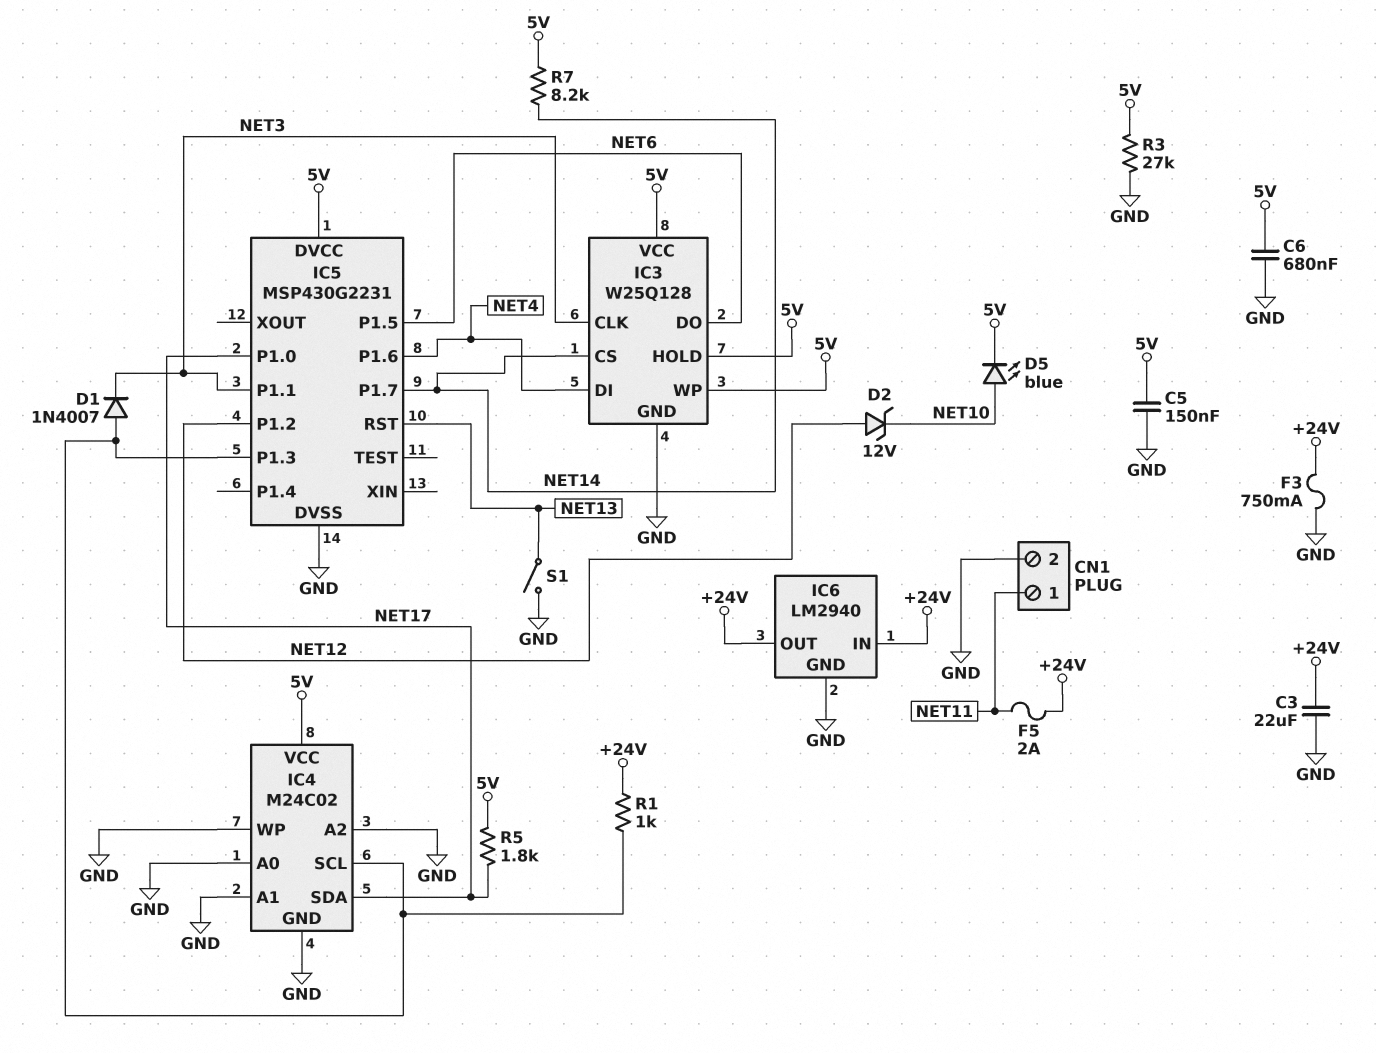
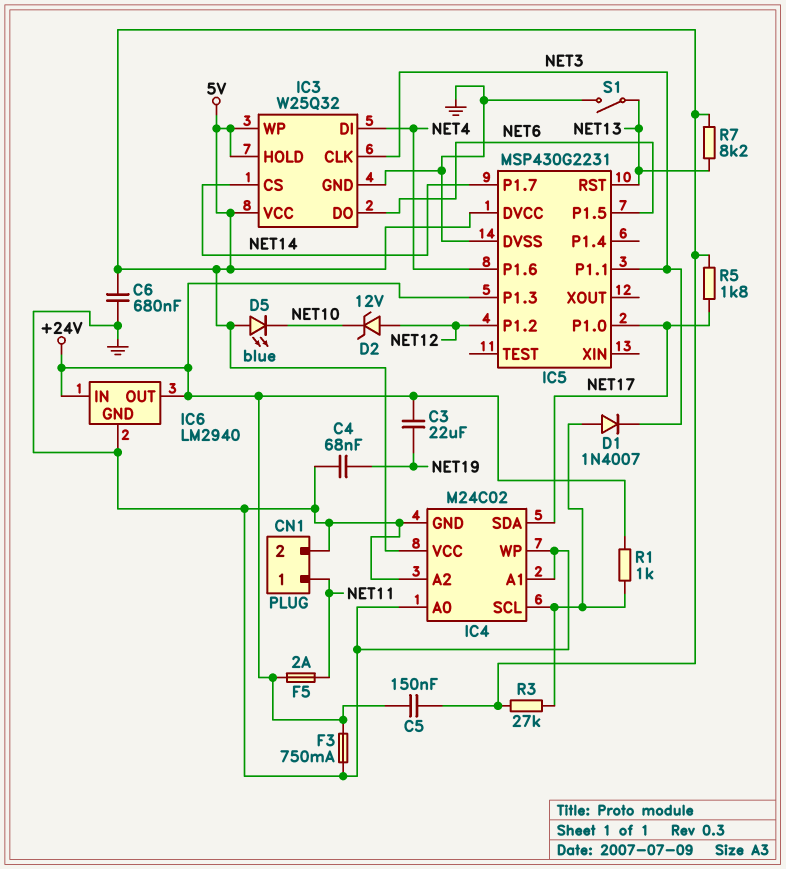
C3: 22uF (+24V, GND) -> 22uF (+24V, NET19)
C4: none -> 68nF (GND, NET19)
C5: 150nF (5V, GND) -> 150nF (+24V, 5V)
D5: LED blue (A NET10, K 5V) -> LED blue (A 5V, K NET10)
IC3: W25Q128 -> W25Q32
IC5 pin P1.3: IC4/SCL -> +24V
R3: 27k (5V, GND) -> 27k (5V, IC4/SCL)
R7: 8.2k (5V, NET14) -> 8.2k (5V, NET13)

